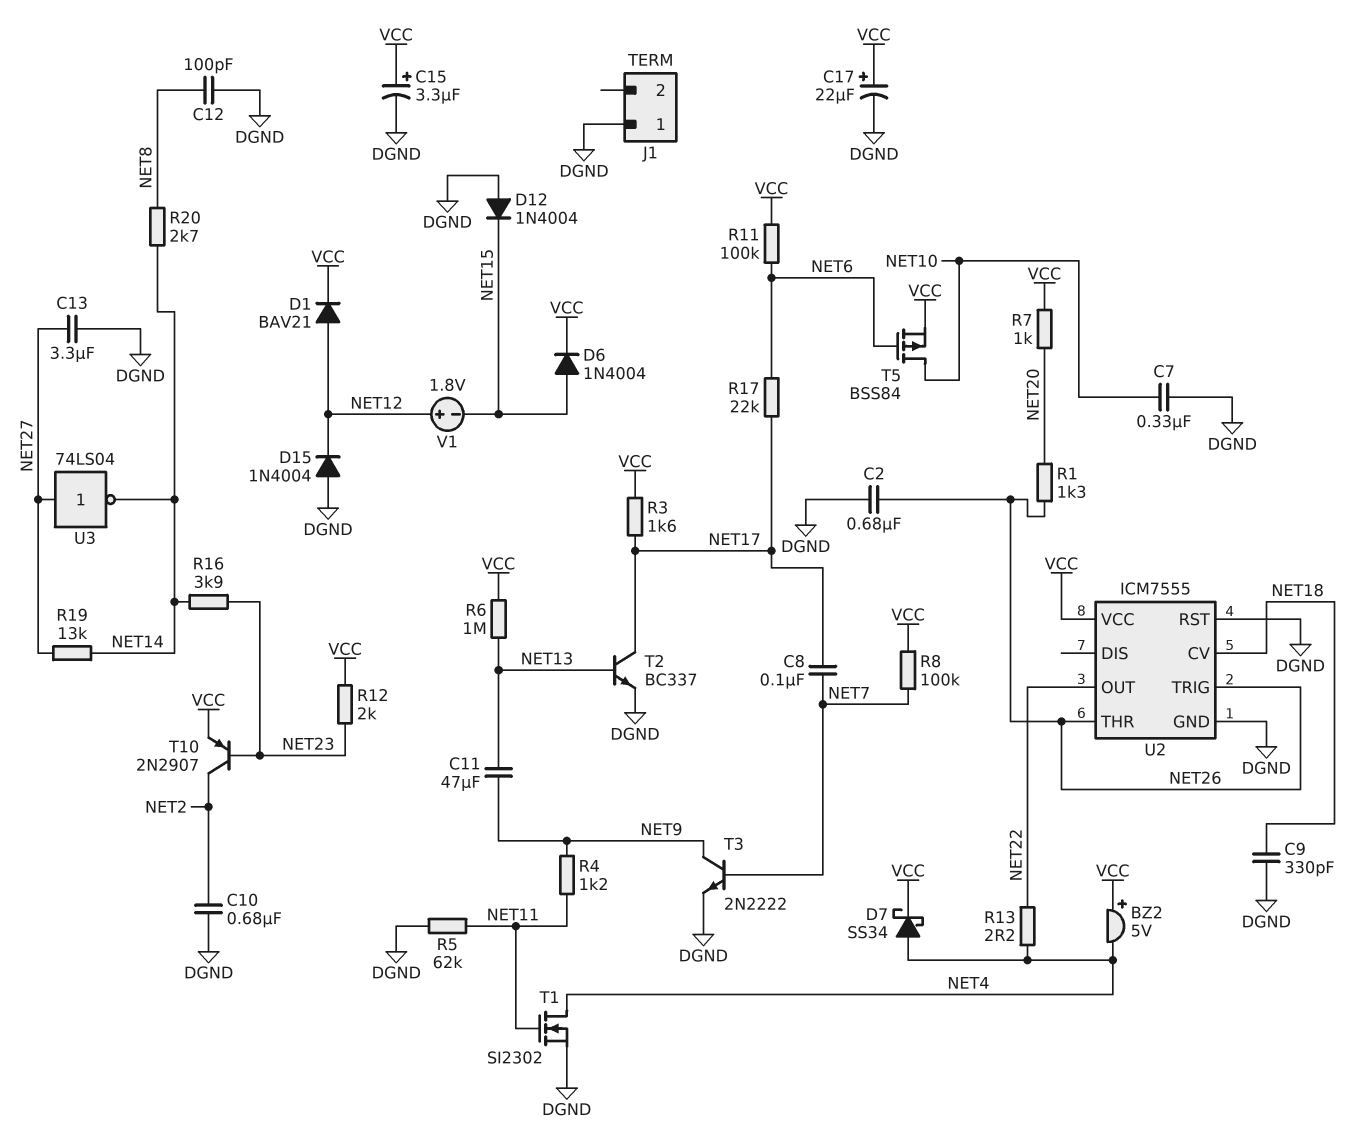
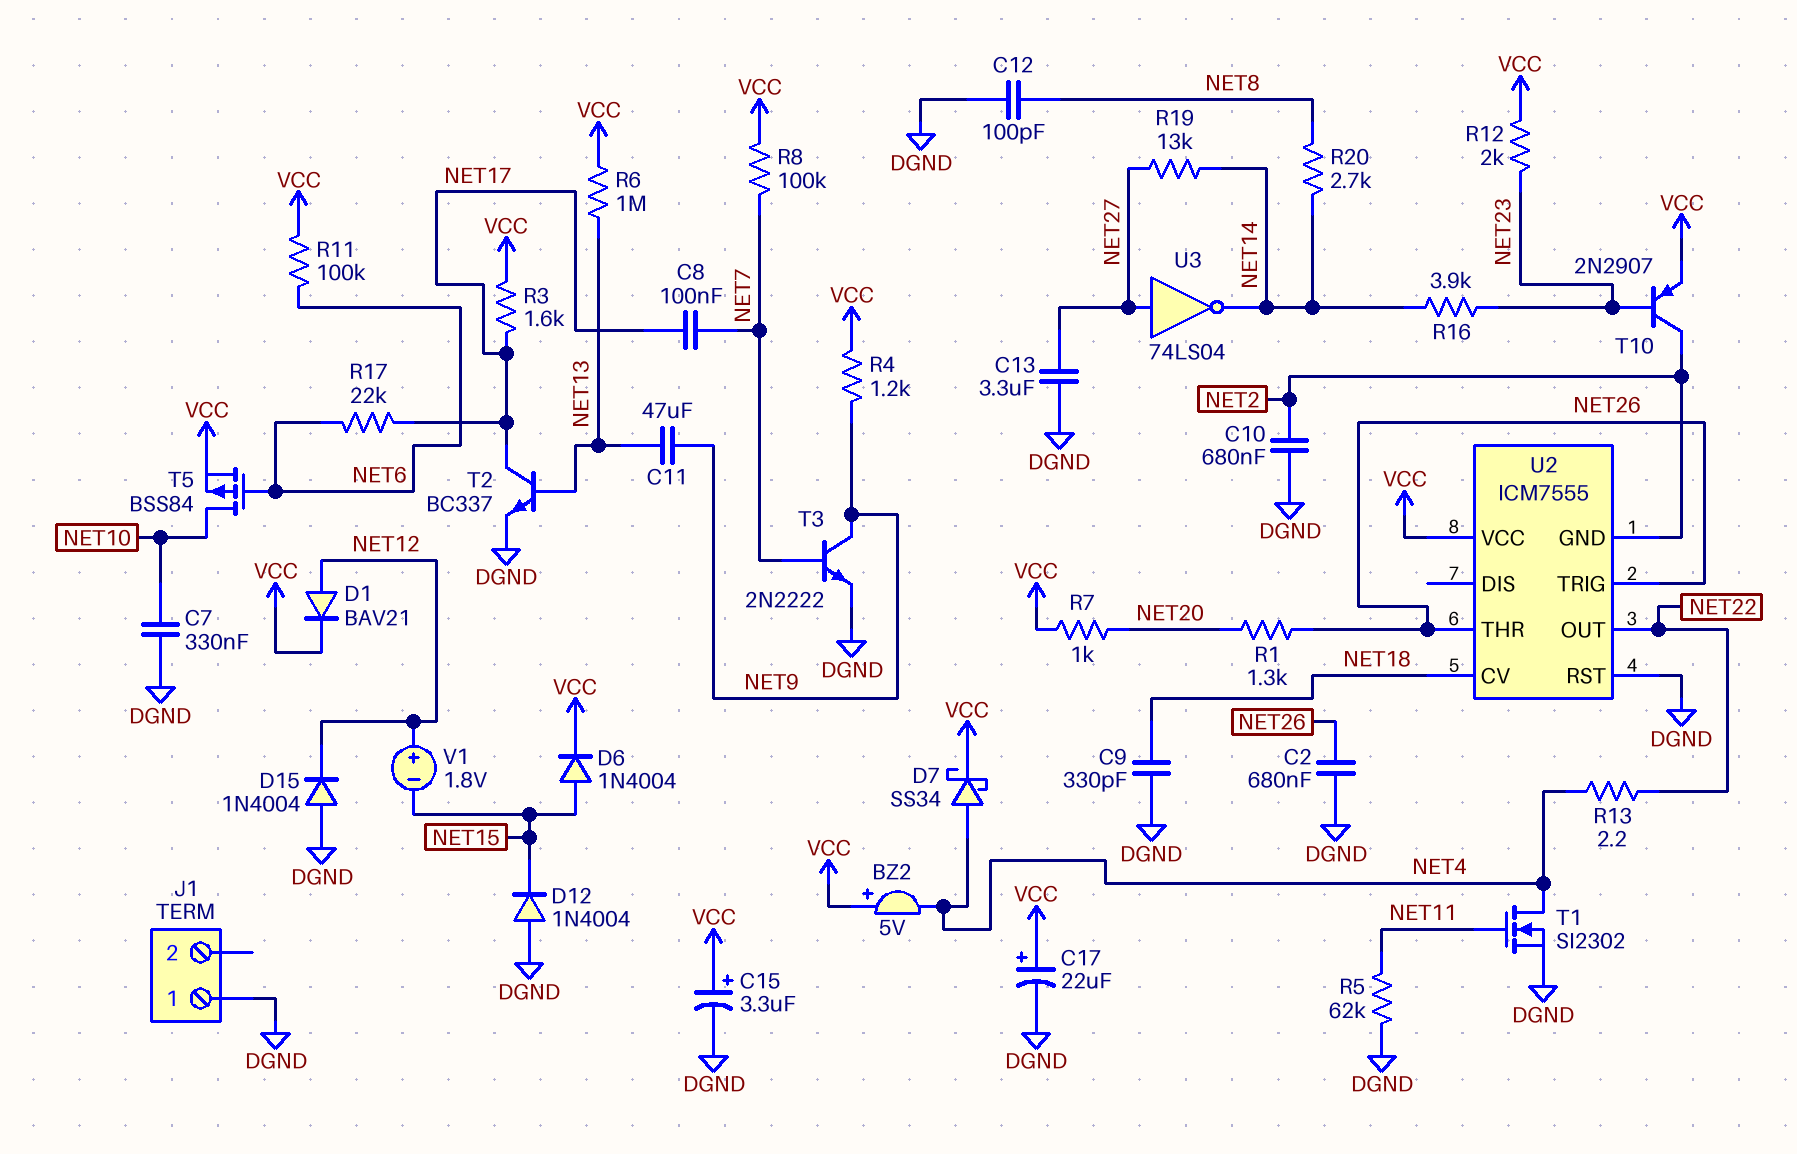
R4: 1.2k (NET9, NET11) -> 1.2k (NET9, VCC)
U2 pin GND: DGND -> NET2

